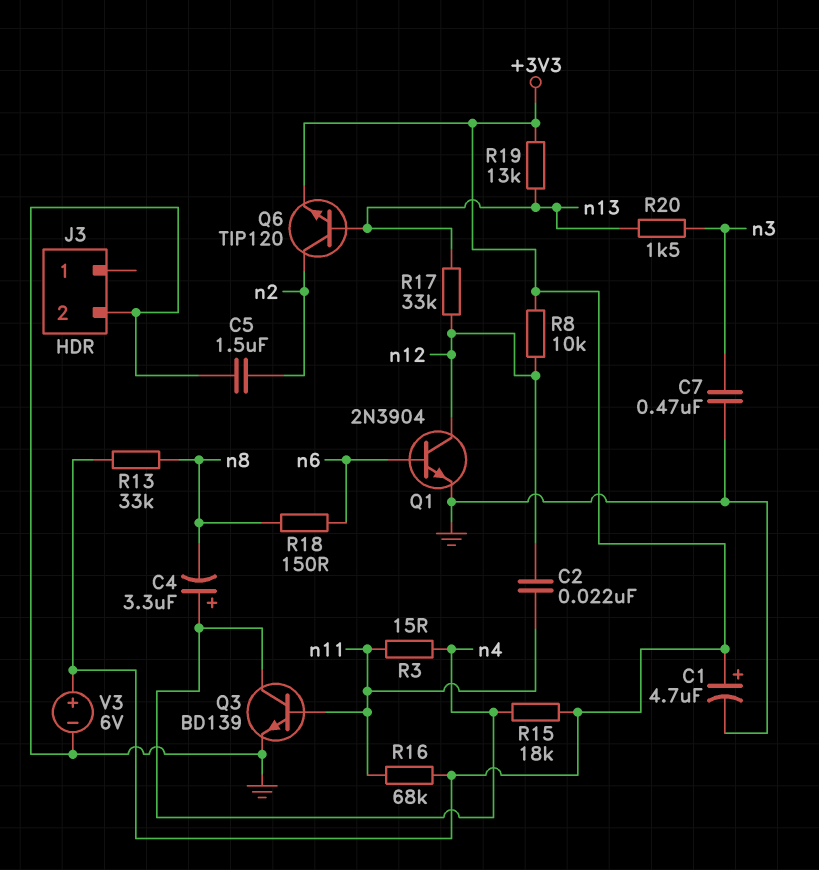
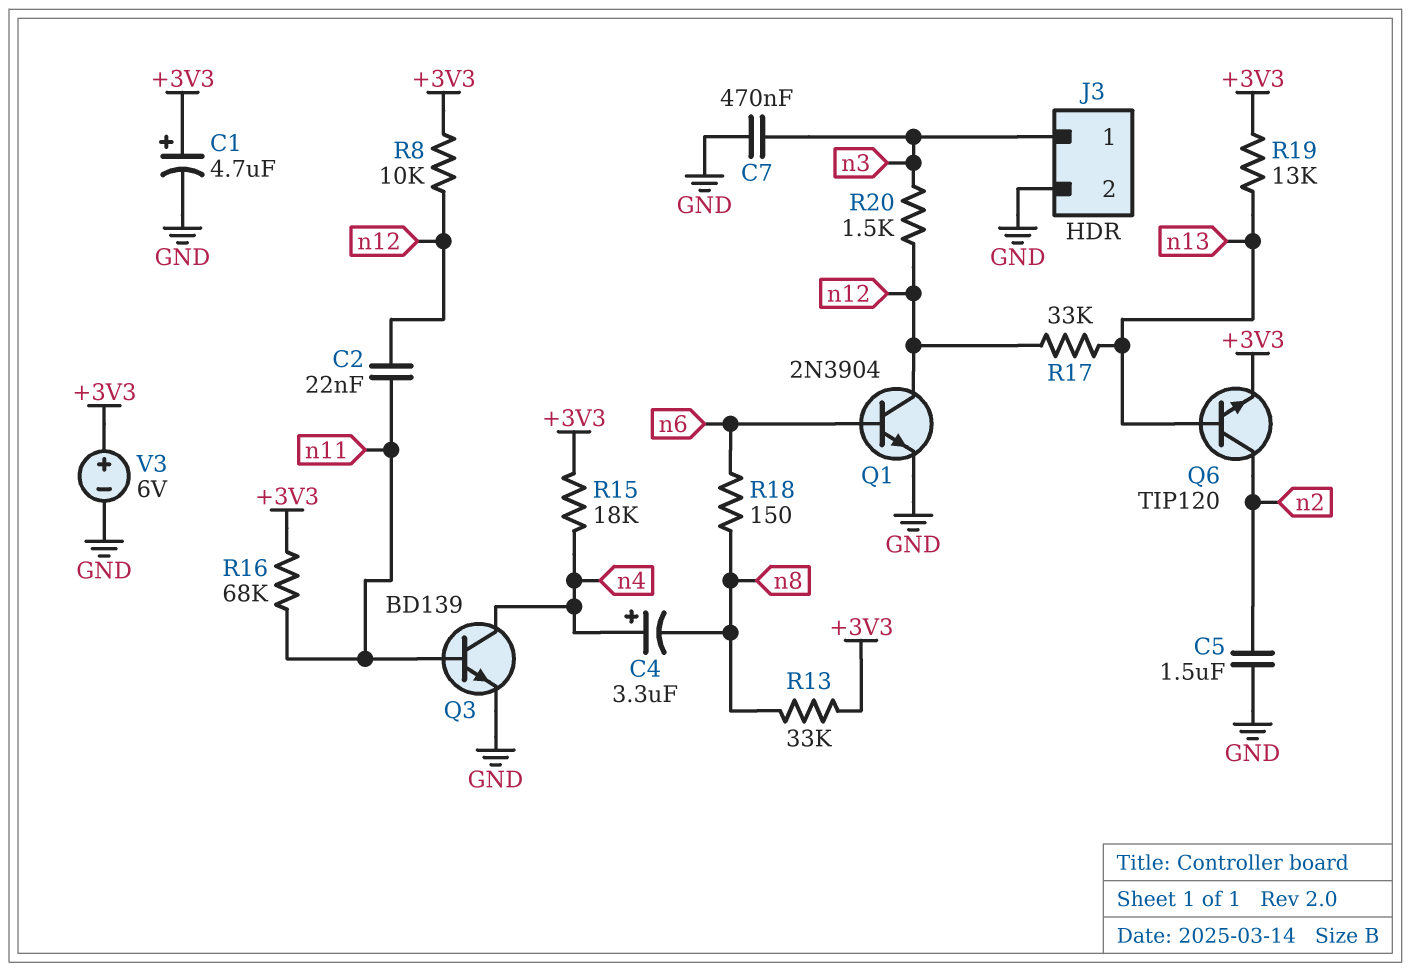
J3 pin 1: none -> n3
R3: 15 (n4, n11) -> none
R20: 1.5k (n3, n13) -> 1.5k (n3, n12)

